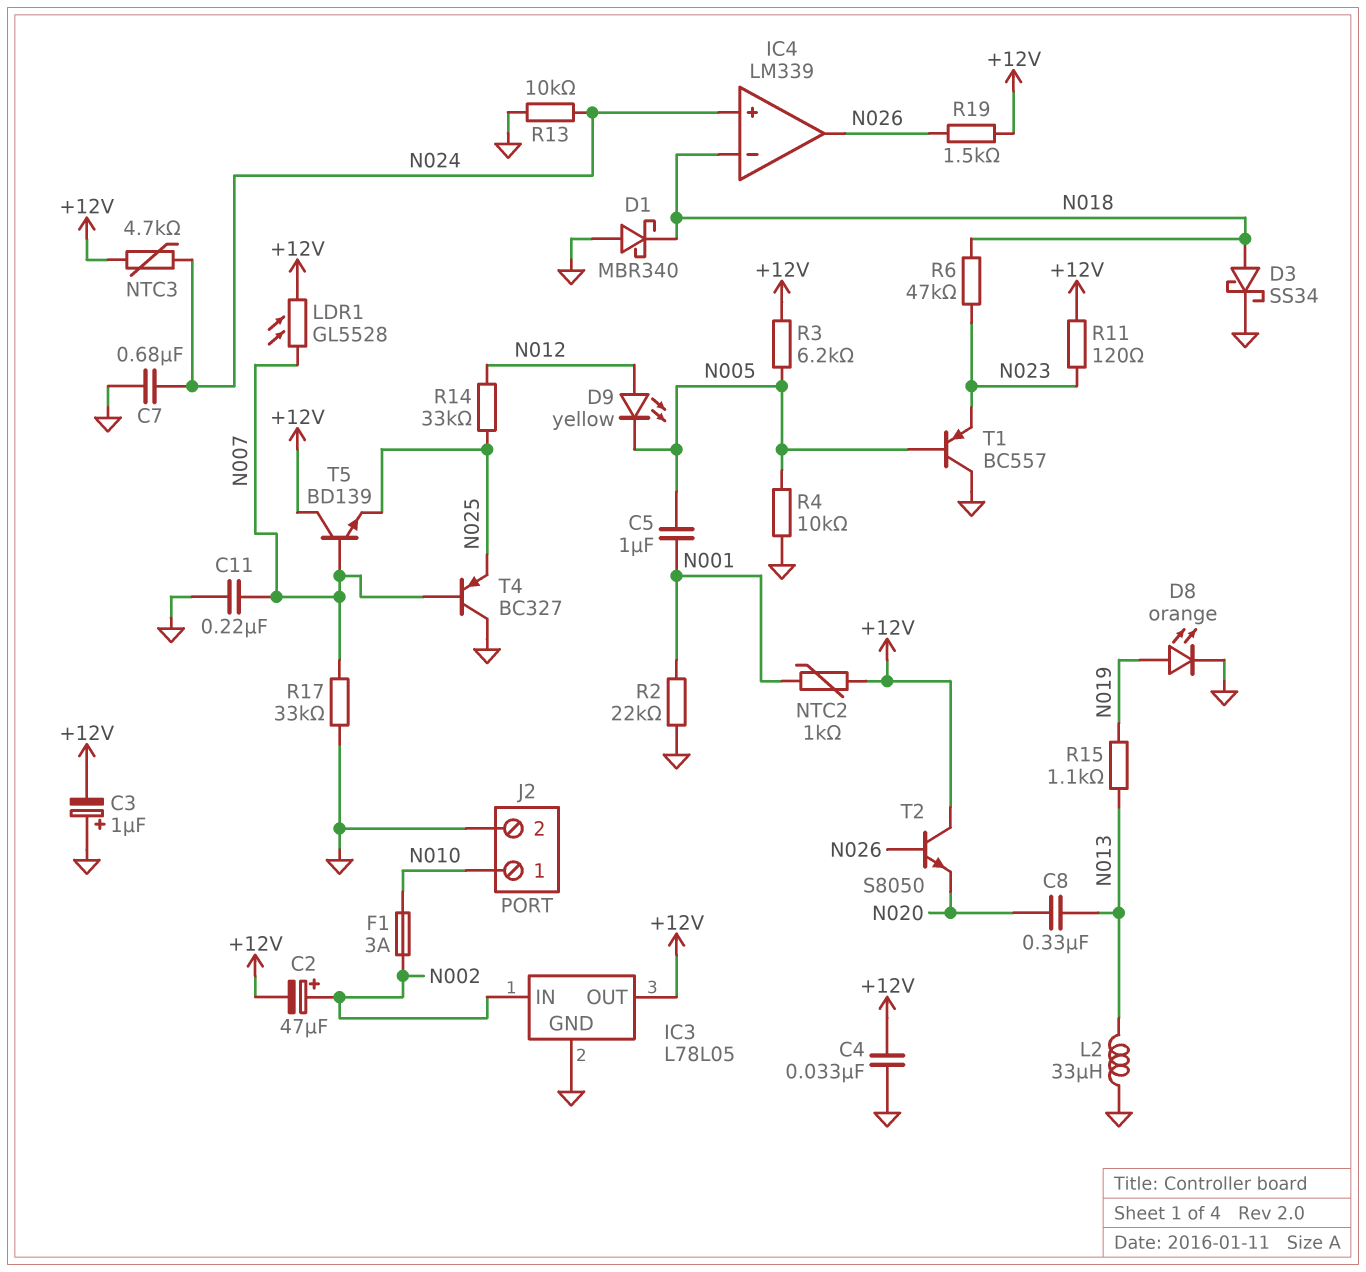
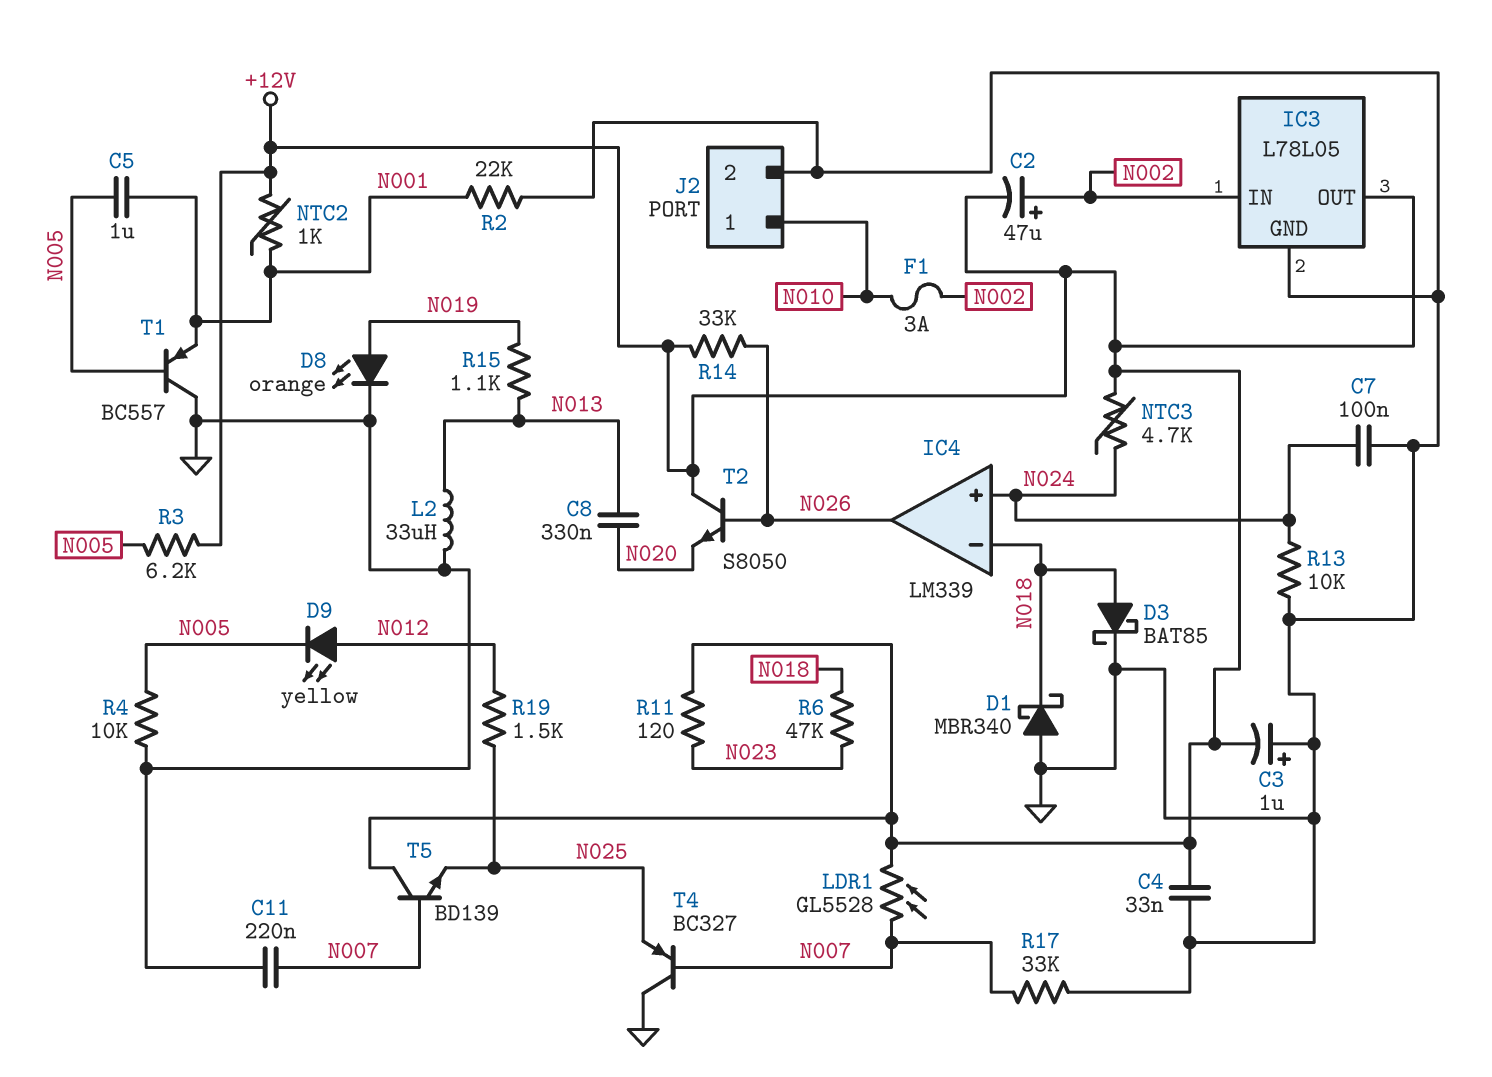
C7: 680nF (GND, N024) -> 100nF (GND, N024)
D3: schottky SS34 (A N018, K GND) -> schottky BAT85 (A N018, K GND)
R14: 33k (N012, N025) -> 33k (+12V, N026)
R19: 1.5k (+12V, N026) -> 1.5k (N012, N025)
T1: PNP BC557 (B N005, C GND, E N023) -> PNP BC557 (B N005, C GND, E N001)

